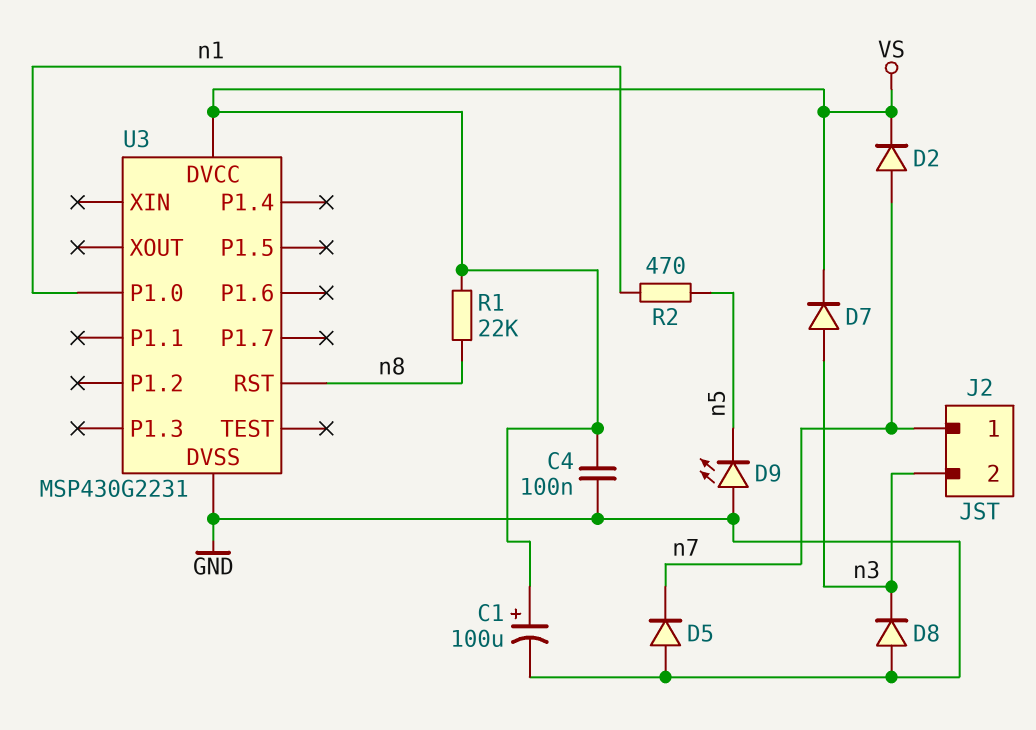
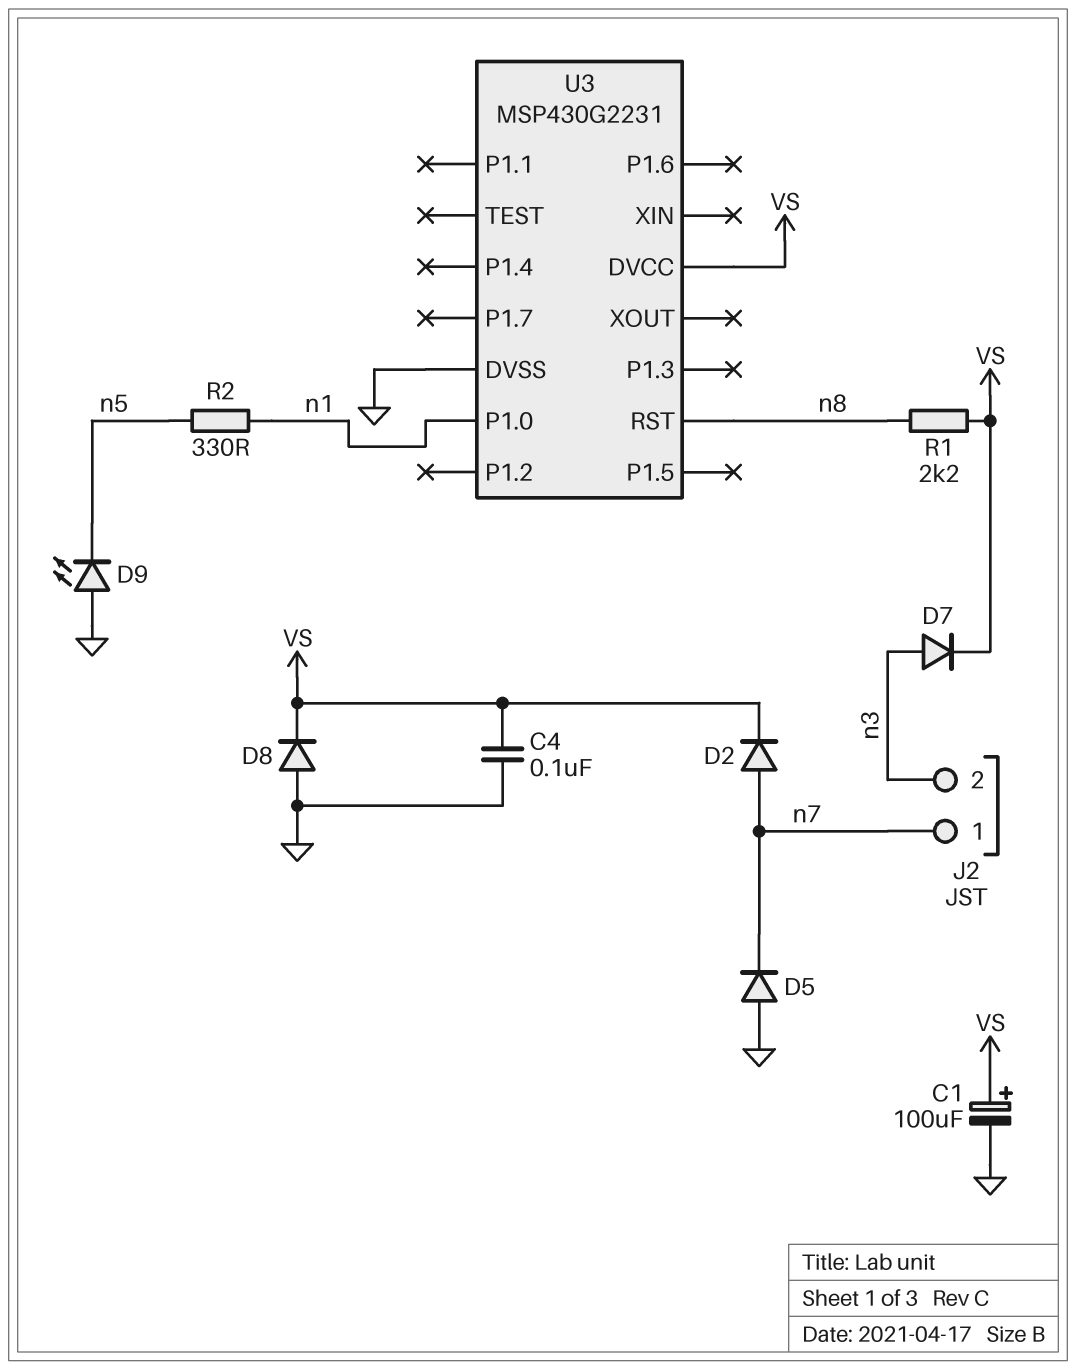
D8: diode (A GND, K n3) -> diode (A GND, K VS)
R1: 22k (VS, n8) -> 2.2k (VS, n8)
R2: 470 (n1, n5) -> 330 (n1, n5)

